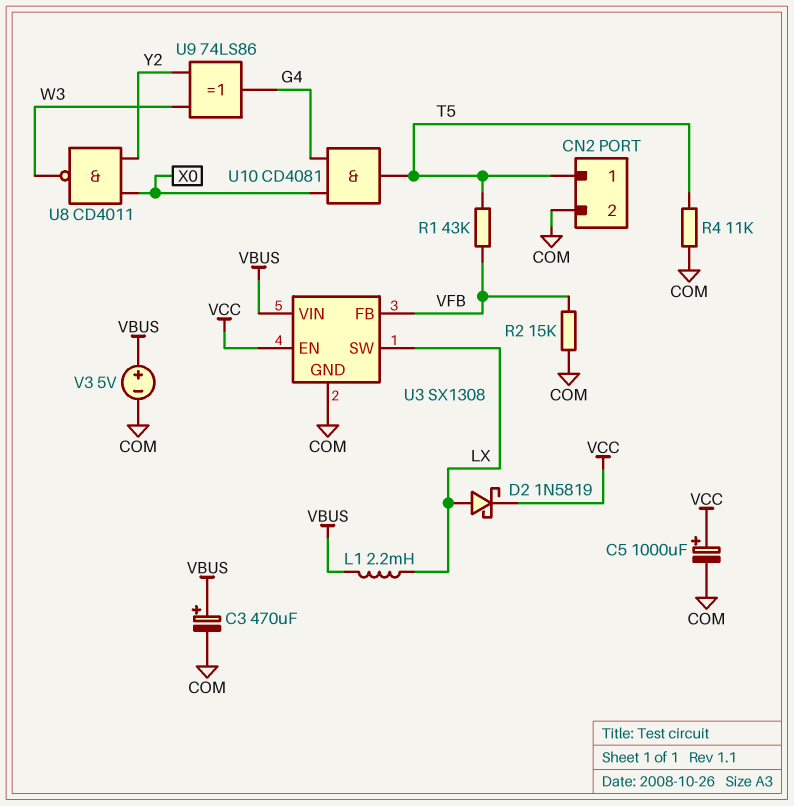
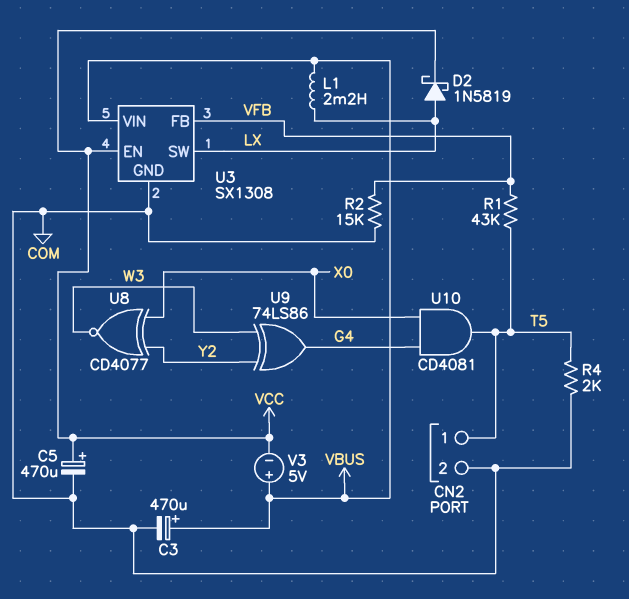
C5: 1000uF (plus VCC, minus COM) -> 470uF (plus VCC, minus COM)
R4: 11k (COM, T5) -> 2k (COM, T5)
U8: NAND CD4011 (in X0, in Y2, out W3) -> XNOR CD4077 (in X0, in Y2, out W3)
V3: 5V (plus VBUS, minus COM) -> 5V (plus VBUS, minus VCC)

